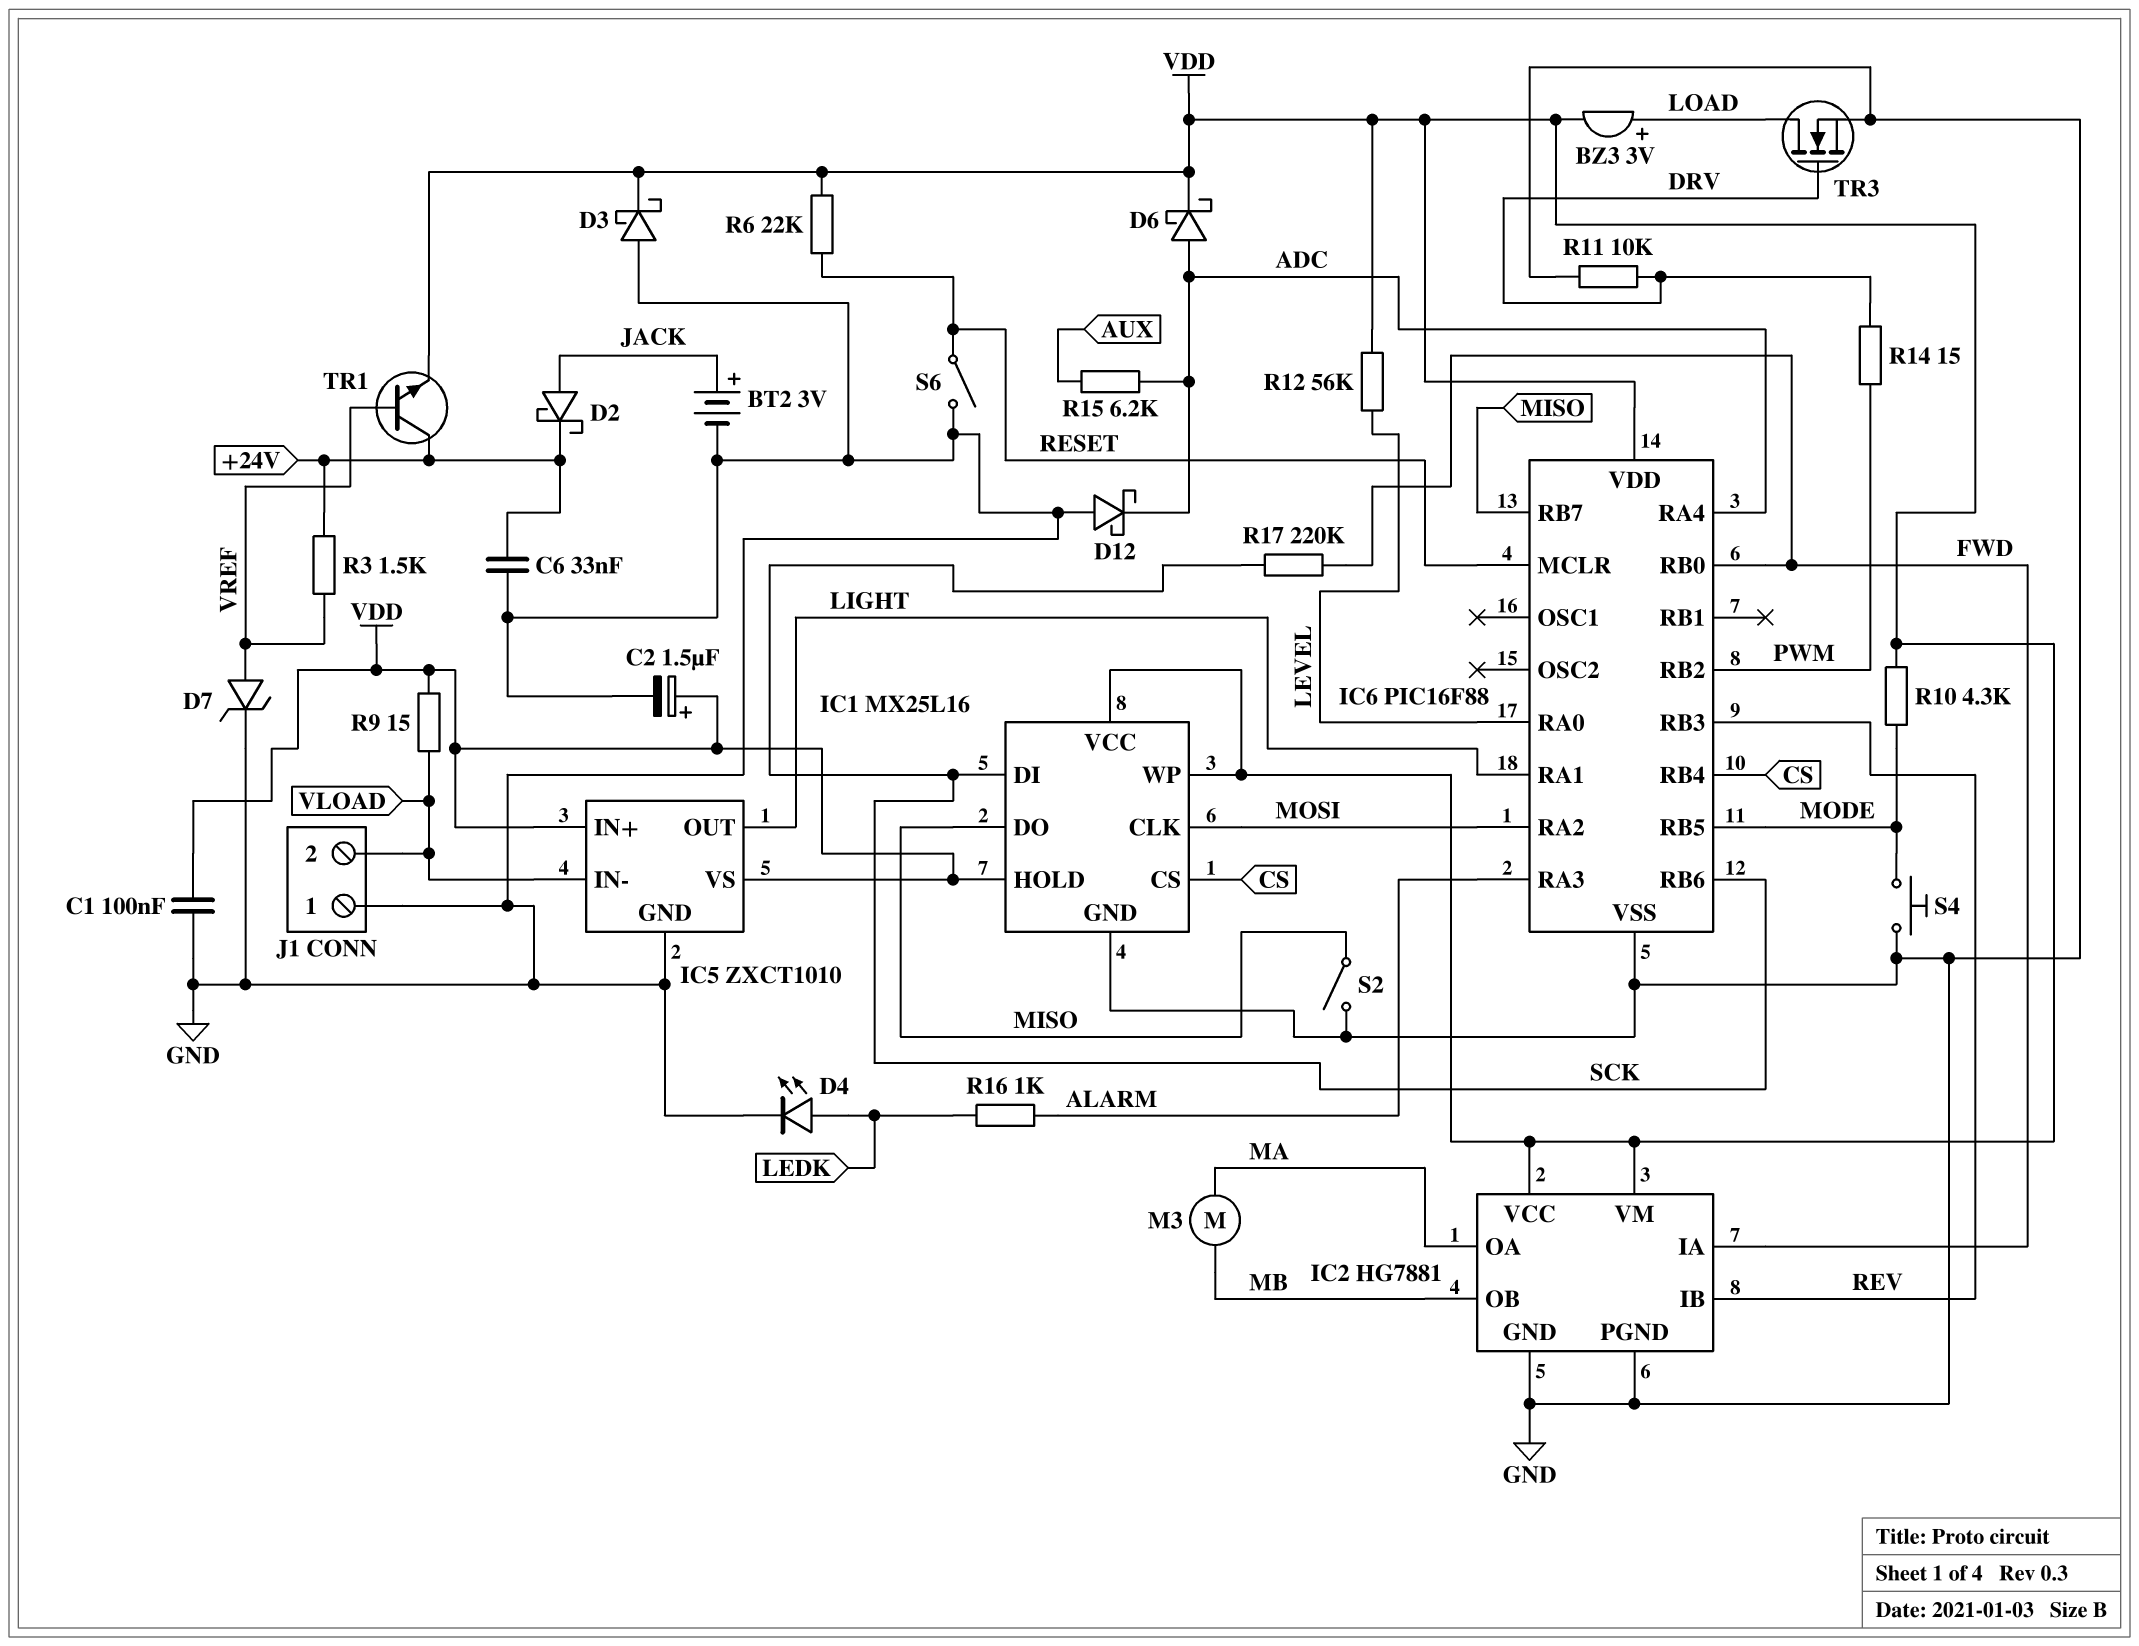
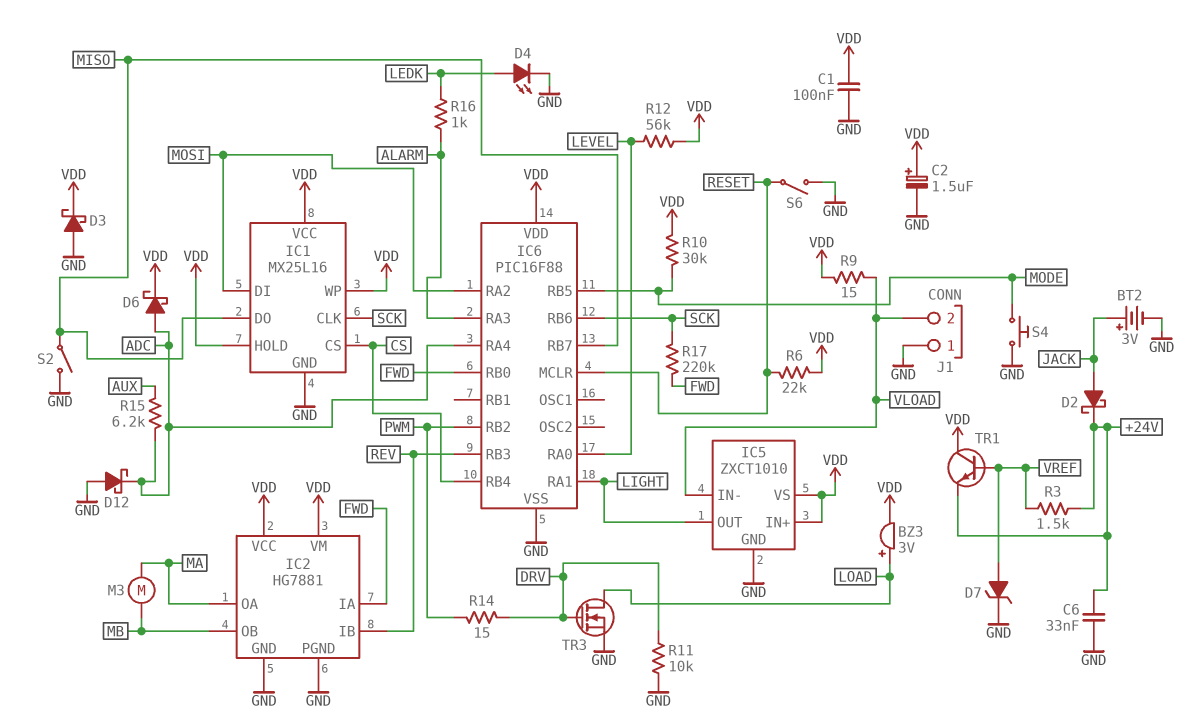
IC1 pin CLK: MOSI -> SCK
IC1 pin DI: SCK -> MOSI
R10: 4.3k (MODE, VDD) -> 30k (MODE, VDD)
TR1: NPN (B VREF, C +24V, E VDD) -> NPN (B VREF, C VDD, E +24V)

